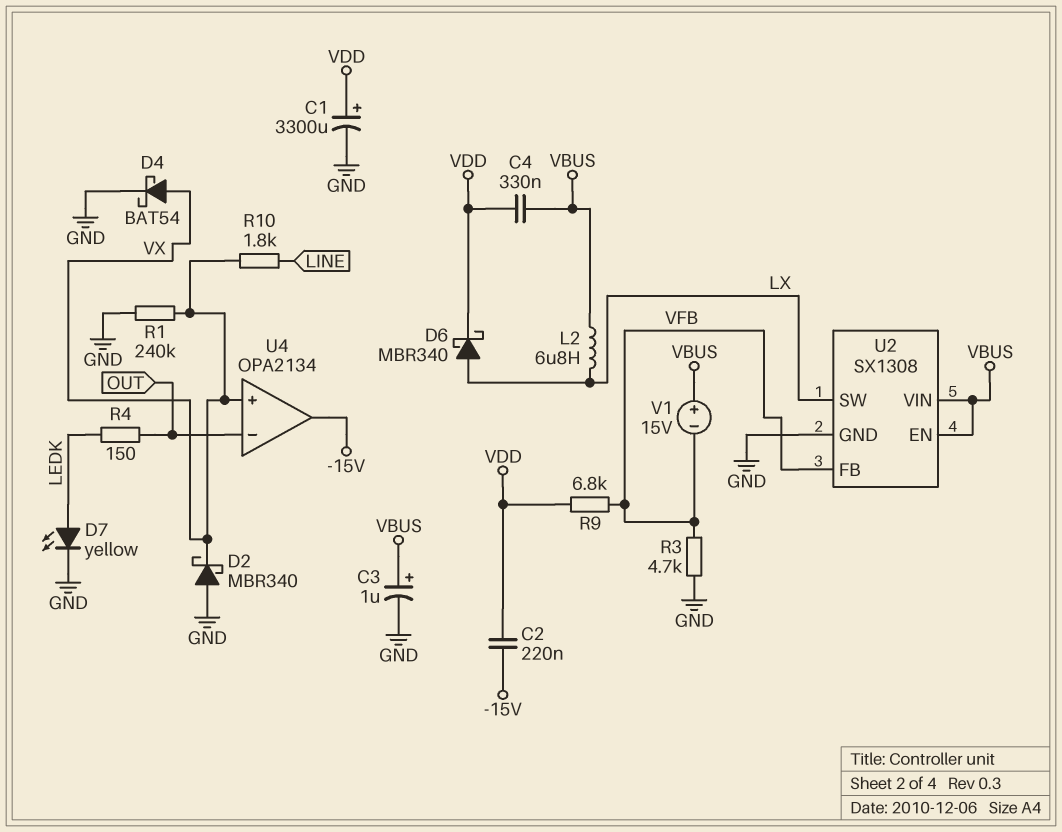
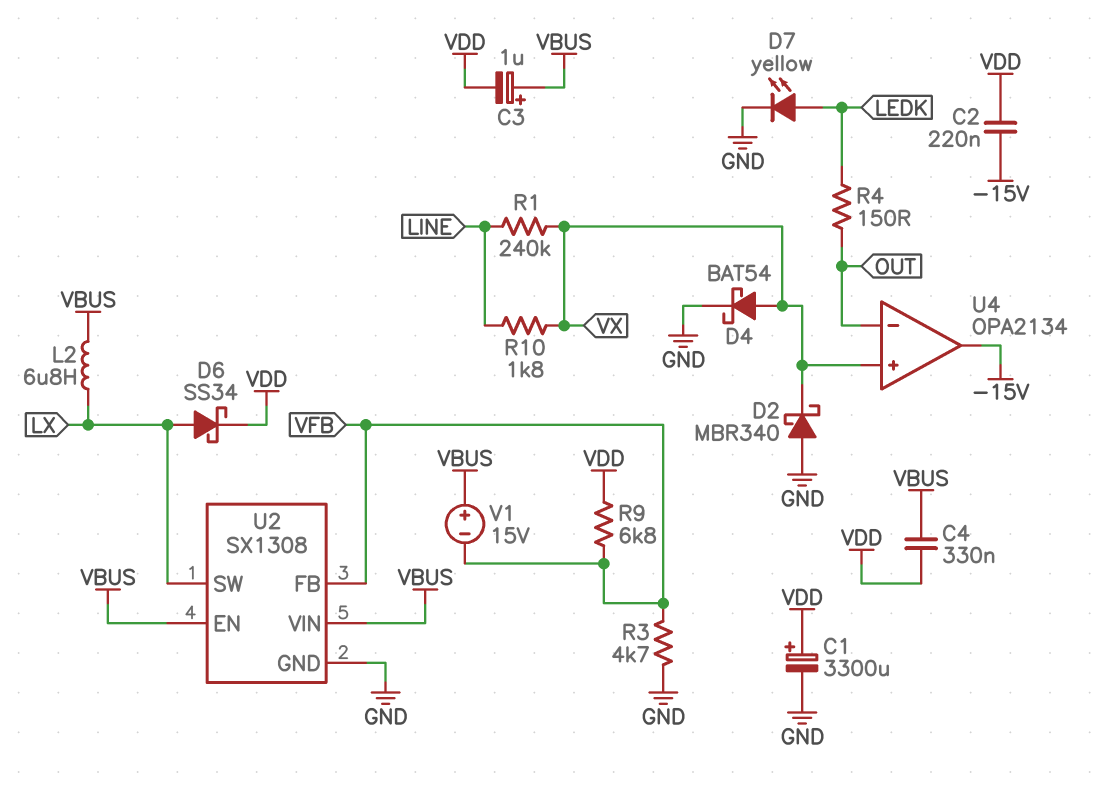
C3: 1uF (plus VBUS, minus GND) -> 1uF (plus VBUS, minus VDD)
D6: schottky MBR340 (A LX, K VDD) -> schottky SS34 (A LX, K VDD)
R1: 240k (GND, VX) -> 240k (LINE, VX)

